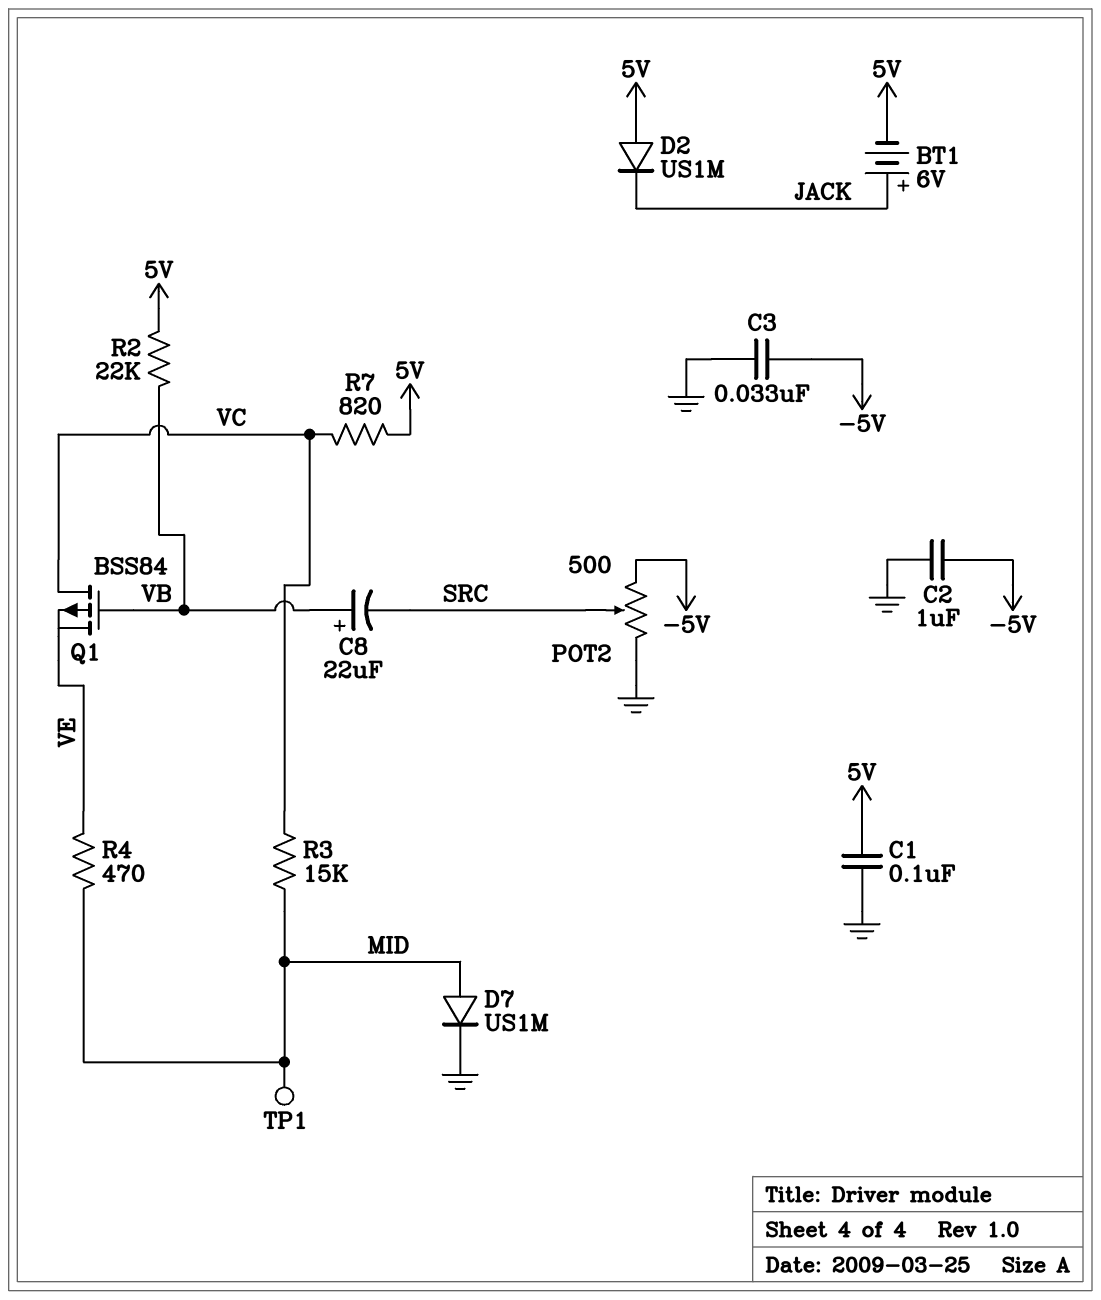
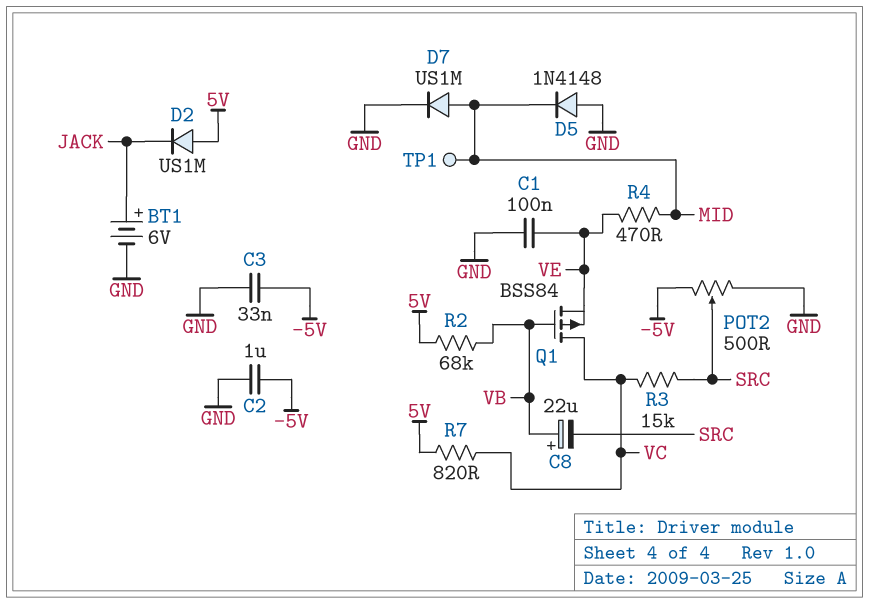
BT1: 6V (plus JACK, minus 5V) -> 6V (plus JACK, minus GND)
C1: 100nF (5V, GND) -> 100nF (GND, VE)
D5: none -> diode 1N4148 (A GND, K MID)
R2: 22k (5V, VB) -> 68k (5V, VB)
R3: 15k (MID, VC) -> 15k (SRC, VC)

